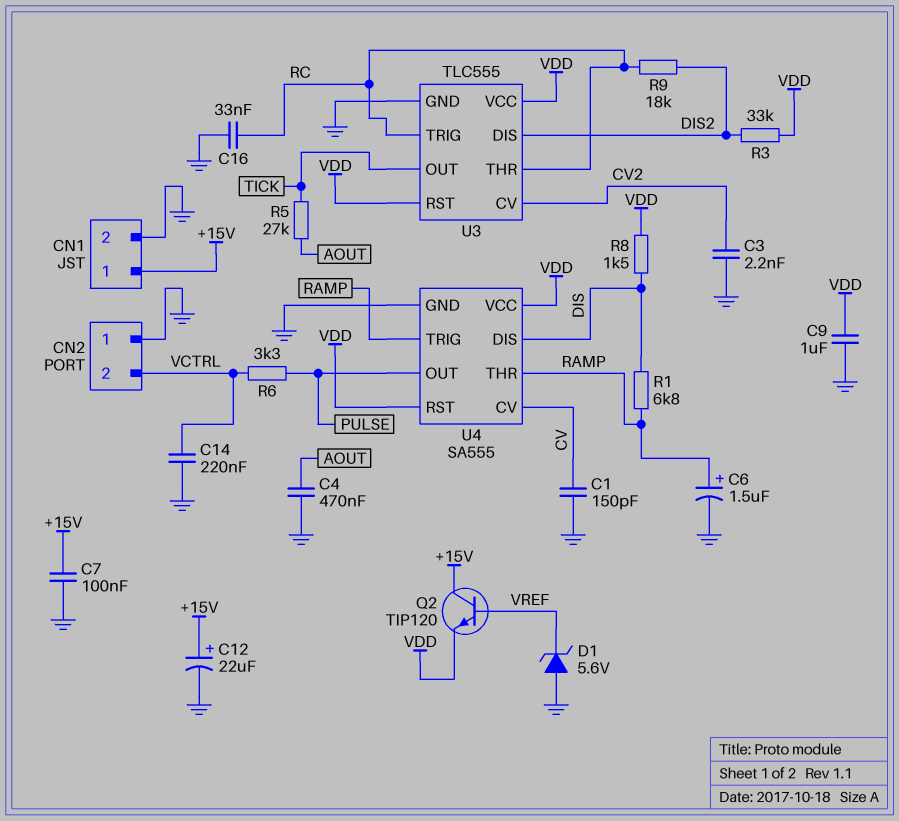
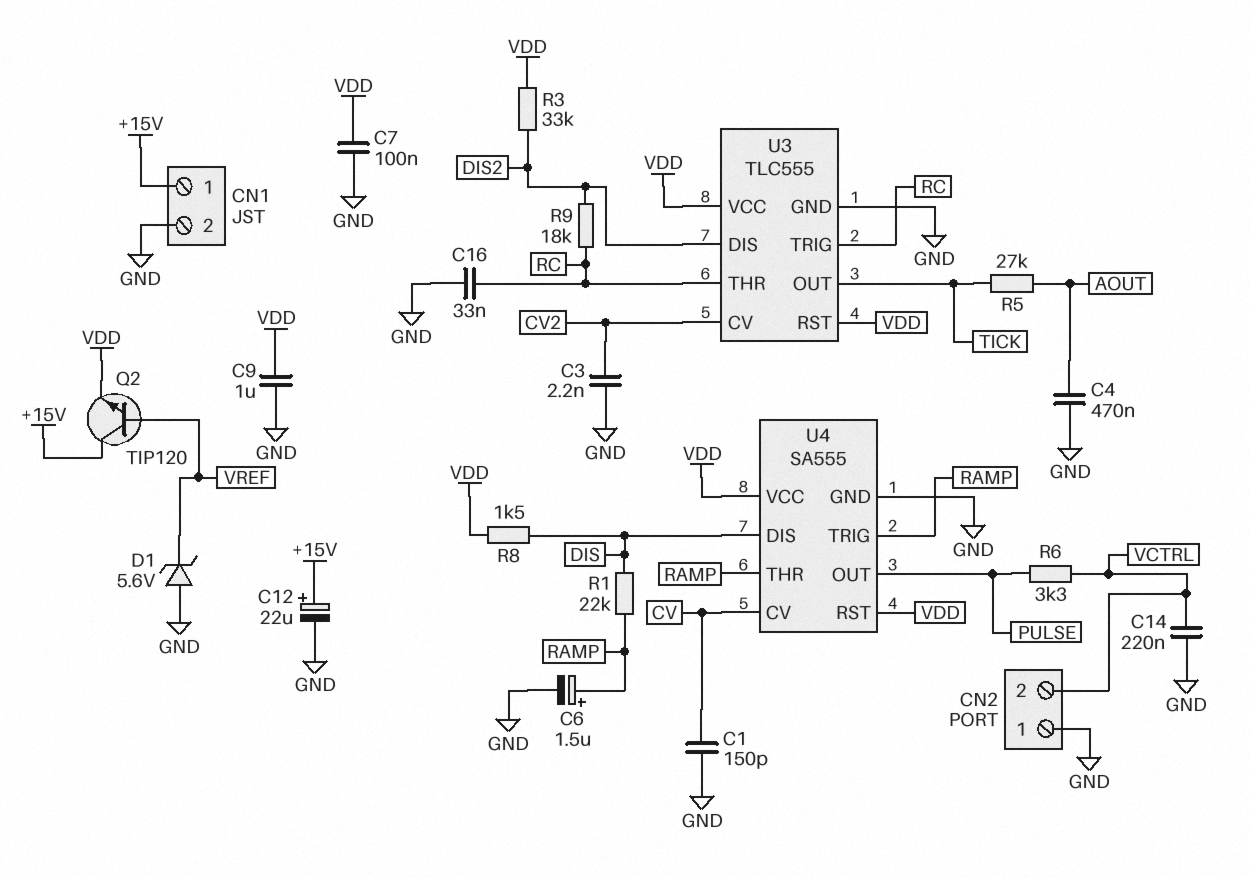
C7: 100nF (+15V, GND) -> 100nF (GND, VDD)
R1: 6.8k (DIS, RAMP) -> 22k (DIS, RAMP)

